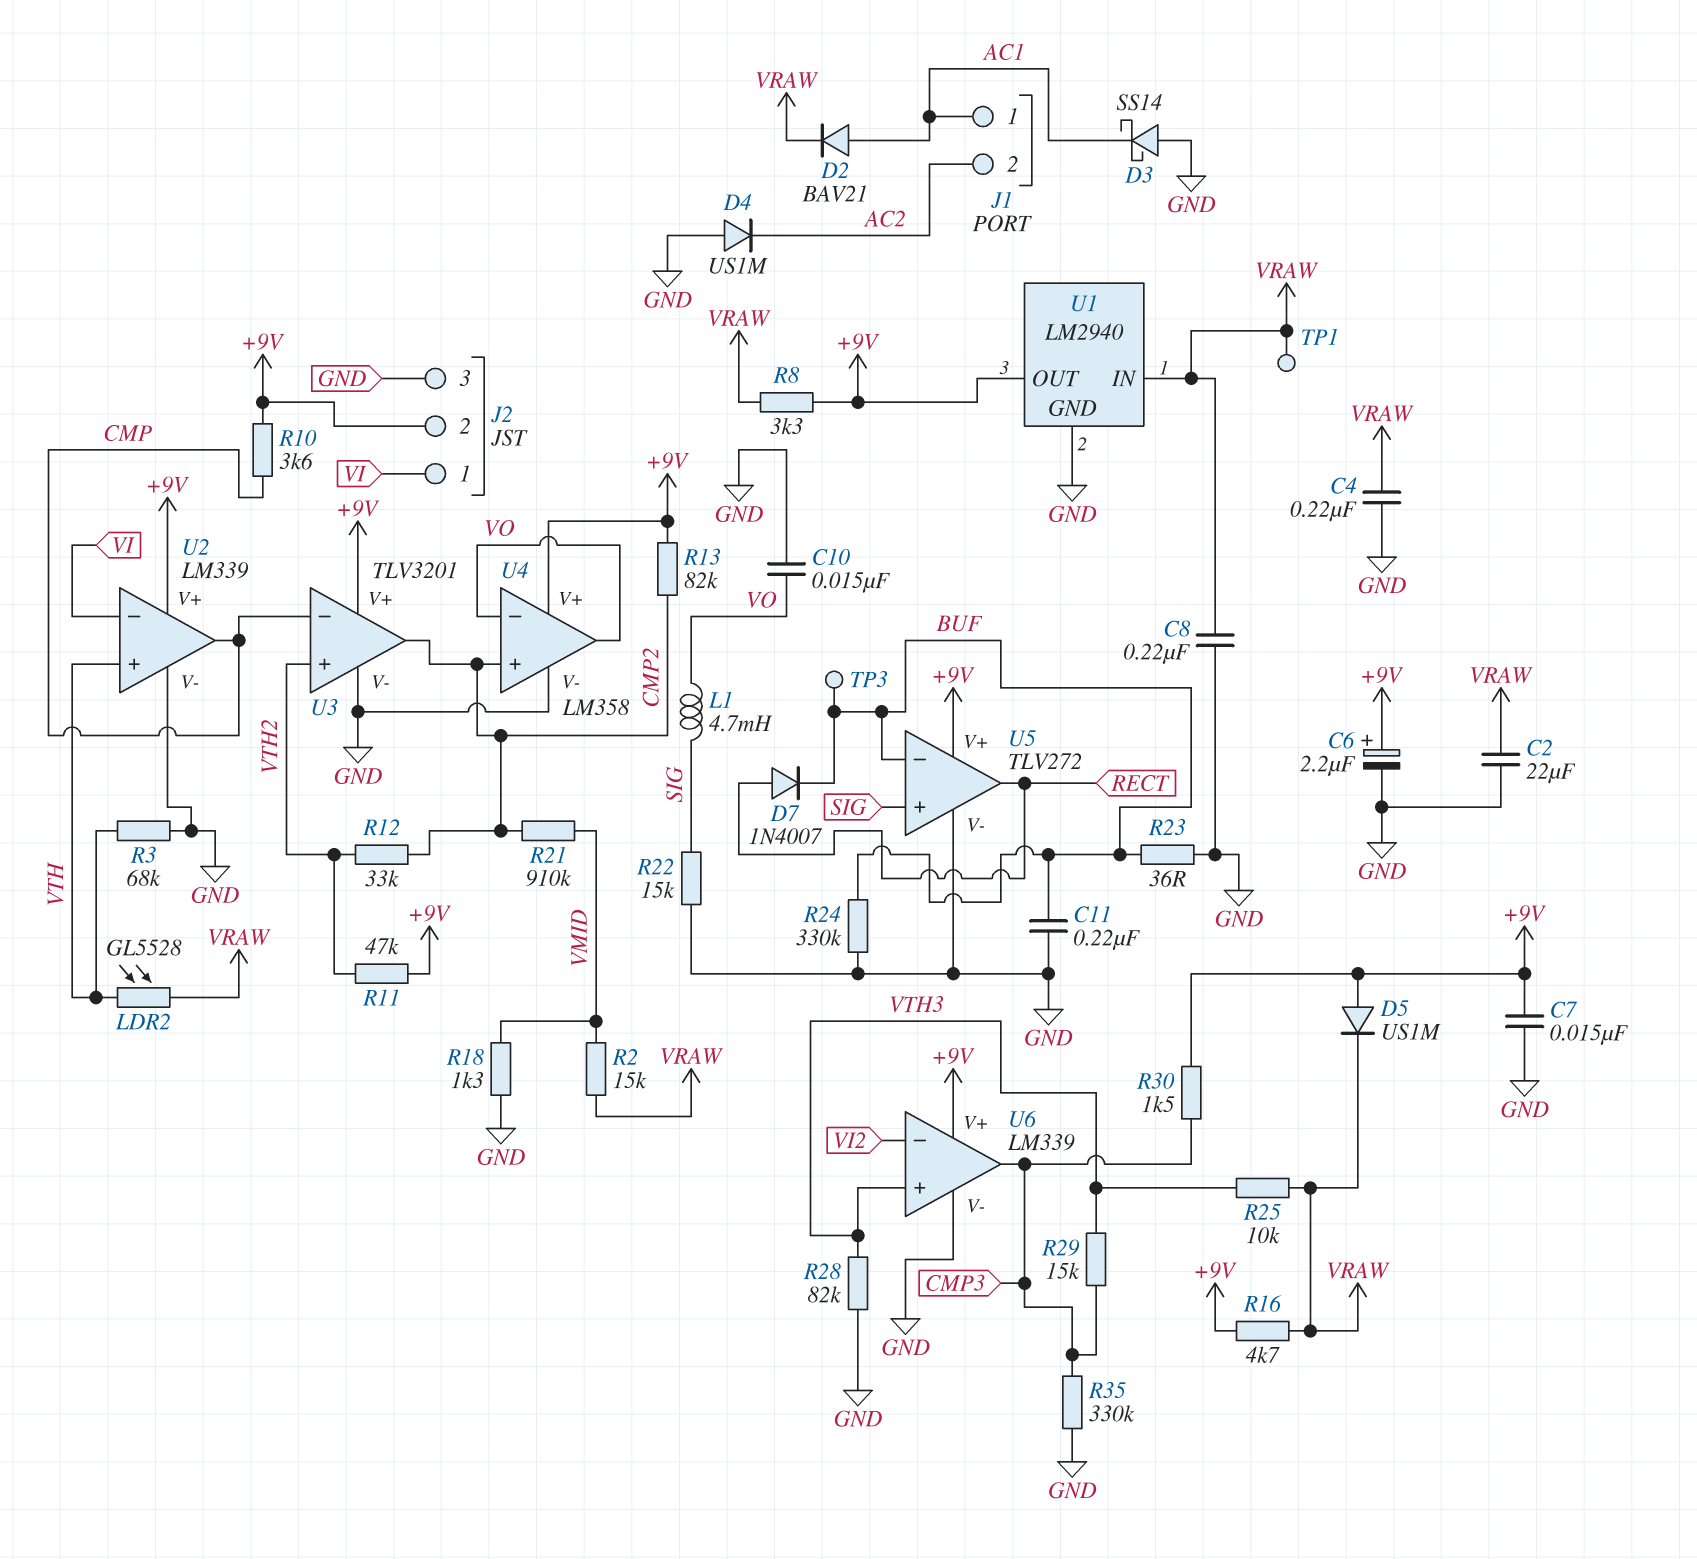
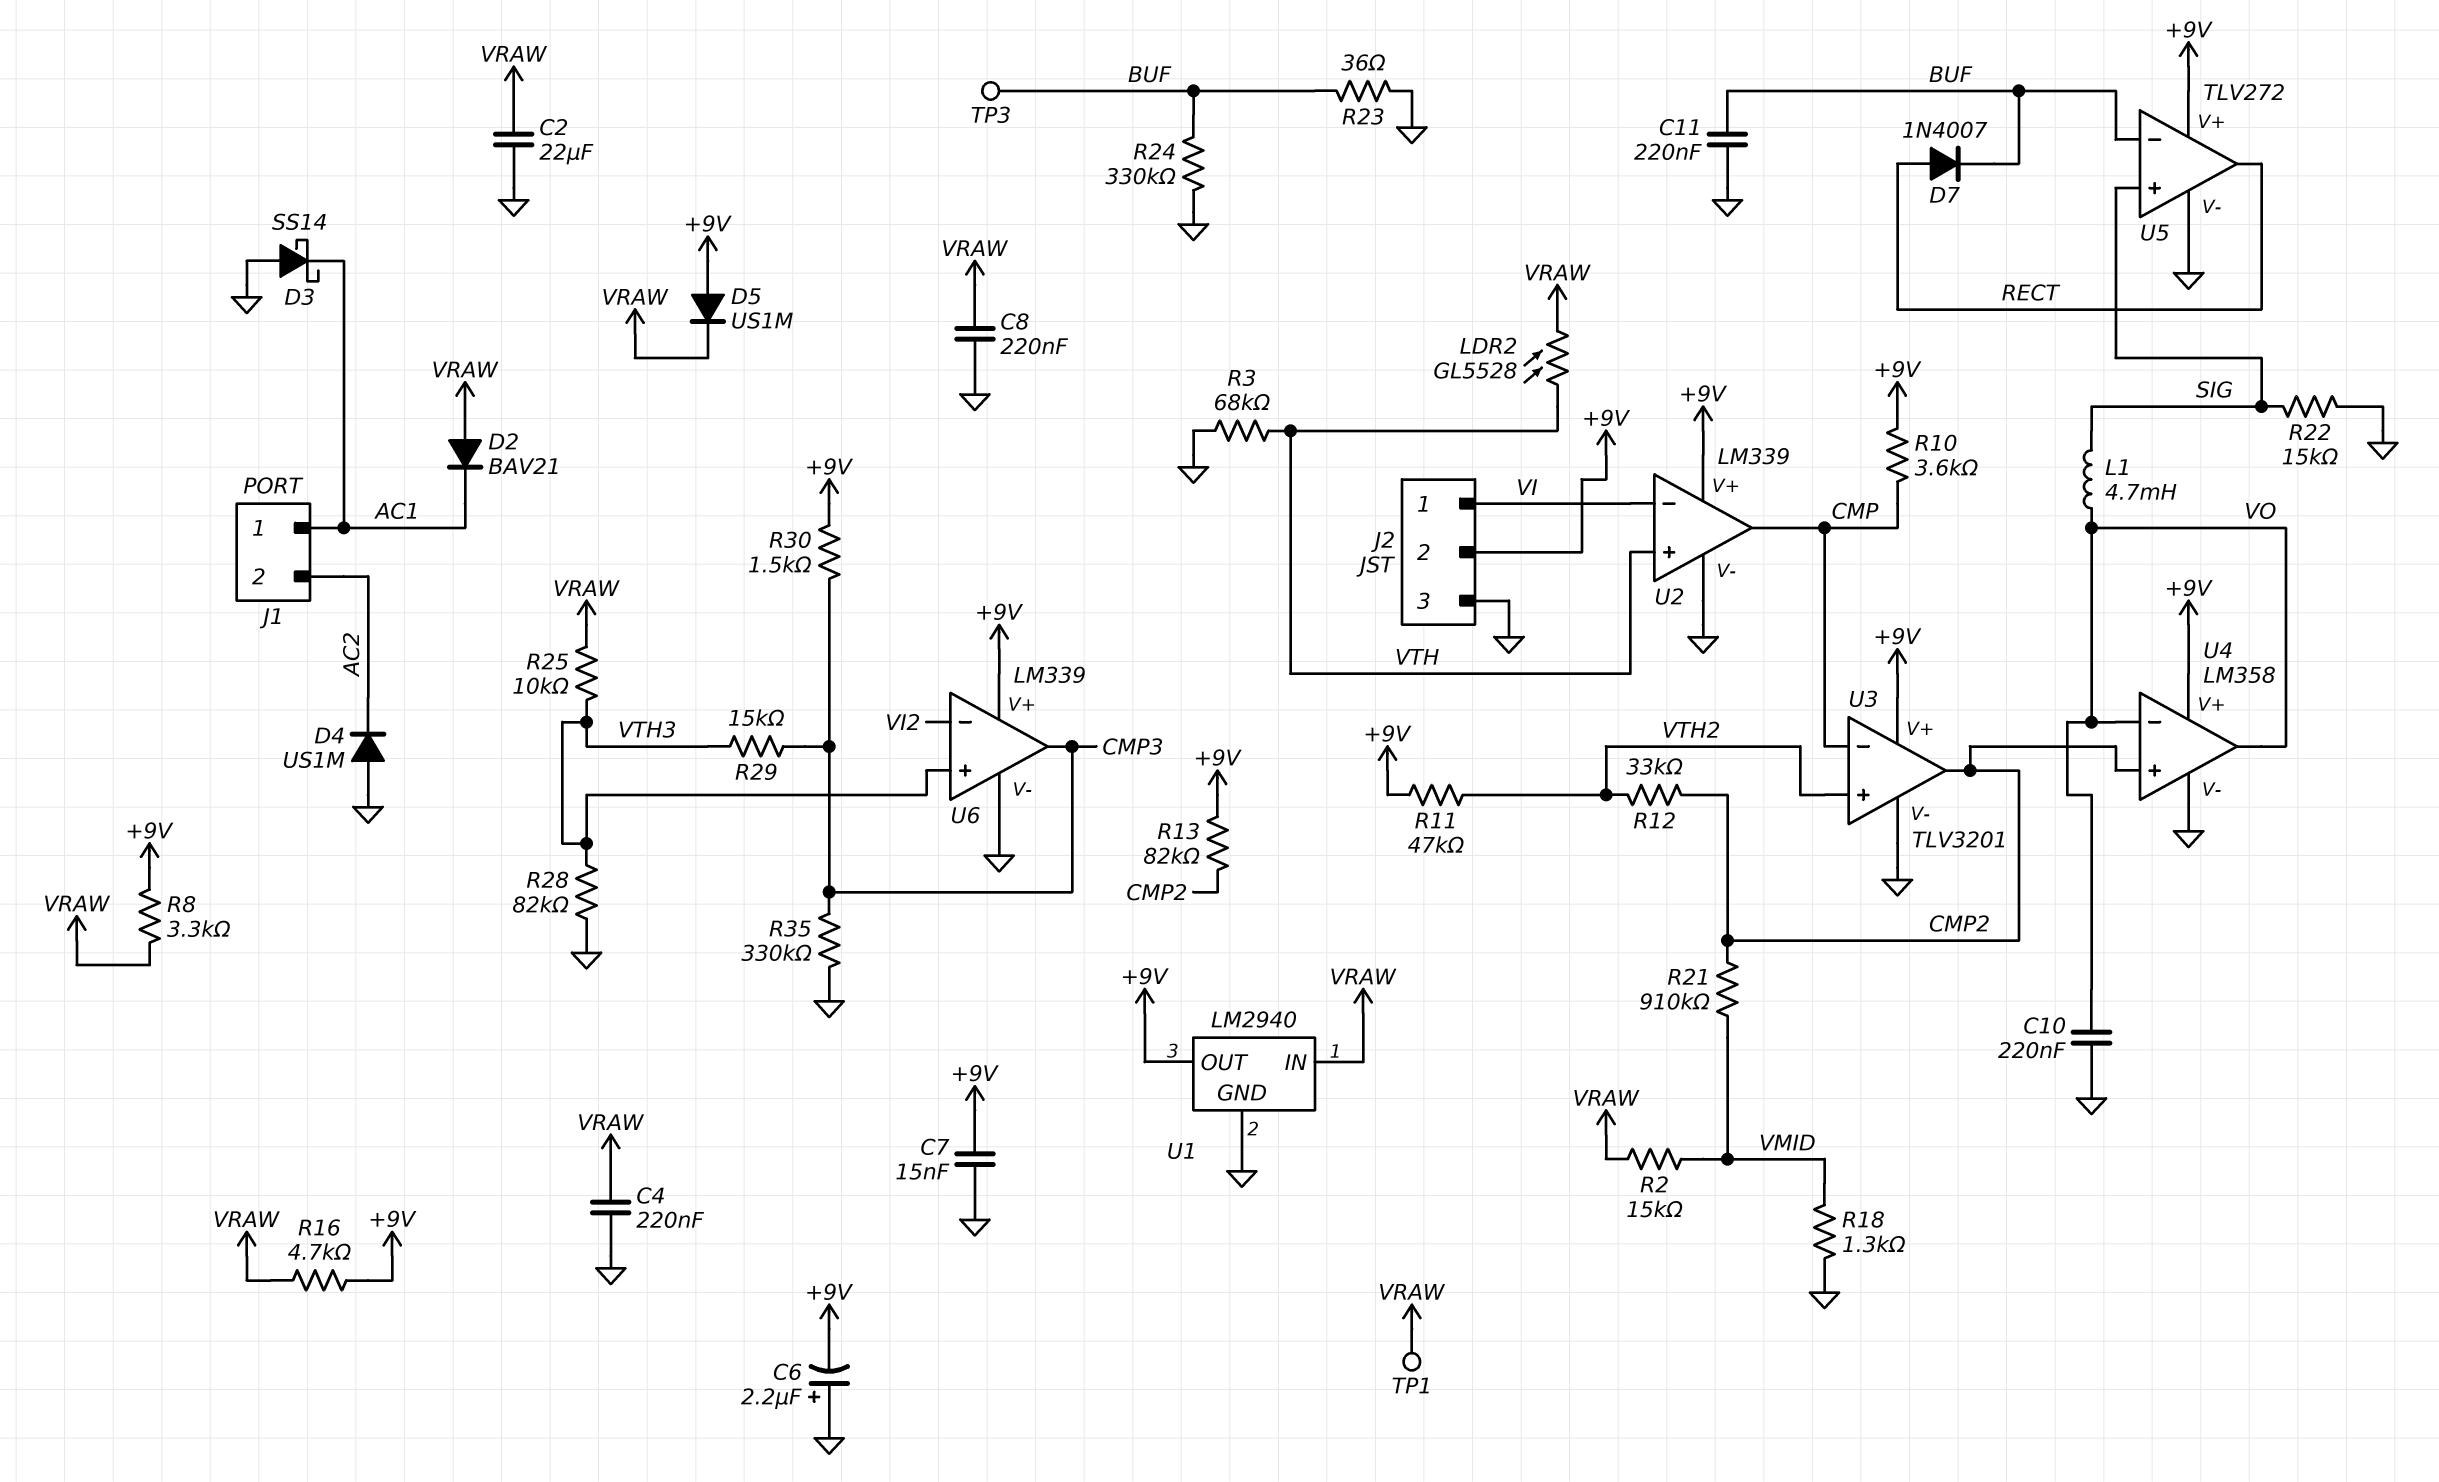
C6: 2.2uF (plus +9V, minus GND) -> 2.2uF (plus GND, minus +9V)
C10: 15nF (GND, VO) -> 220nF (GND, VO)
D2: diode BAV21 (A AC1, K VRAW) -> diode BAV21 (A VRAW, K AC1)

